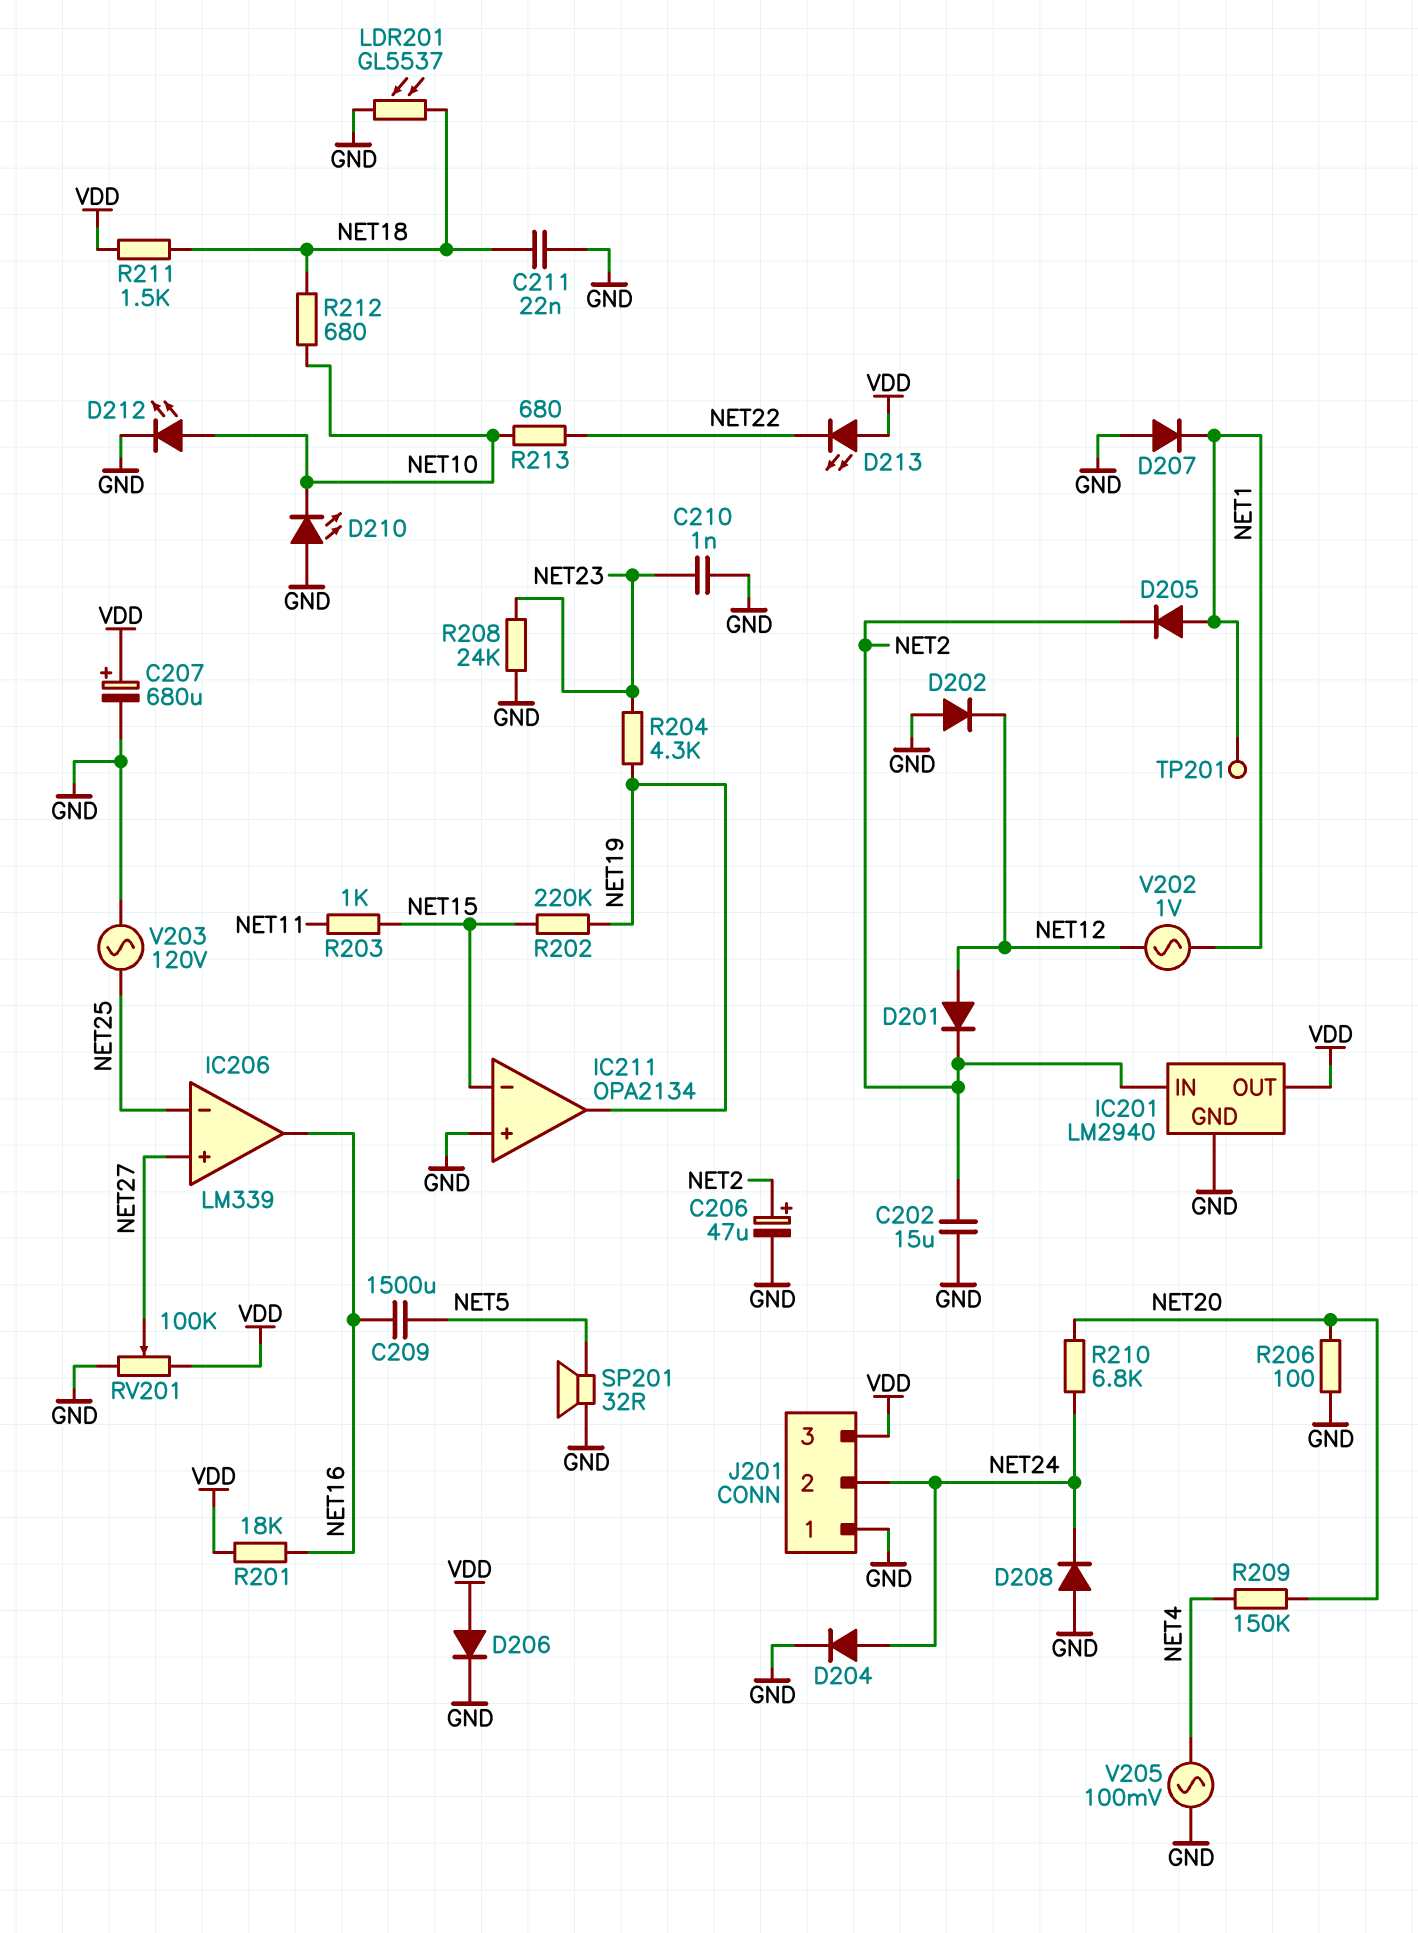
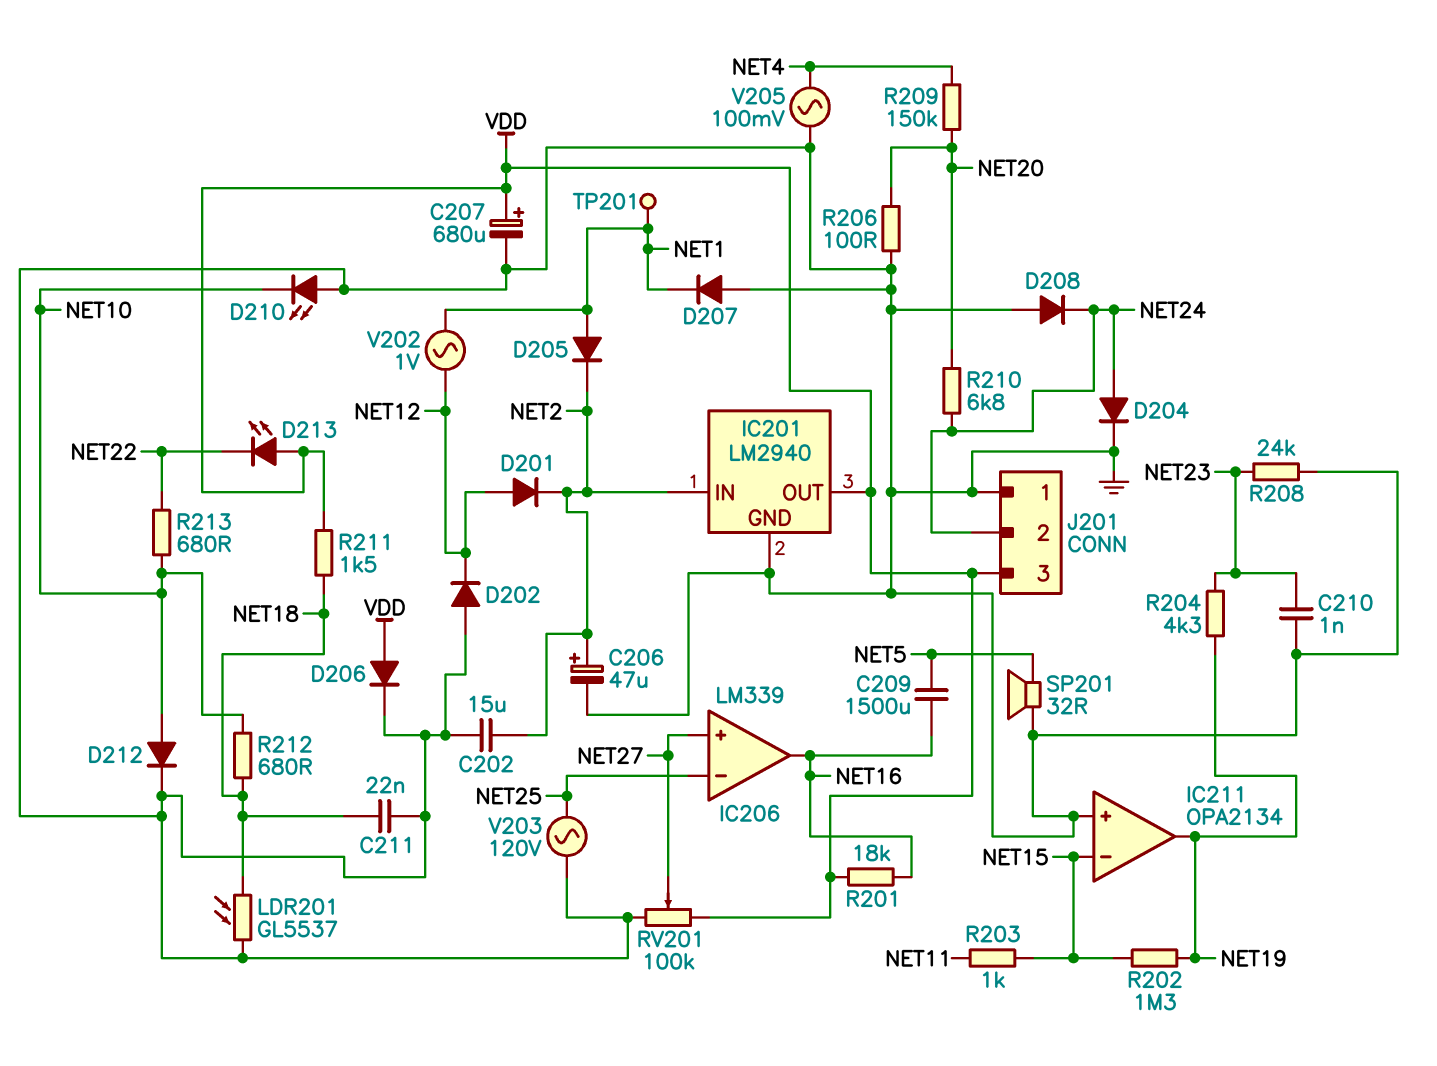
D212: LED (A NET10, K GND) -> diode (A NET10, K GND)
R202: 220k (NET15, NET19) -> 1.3M (NET15, NET19)

